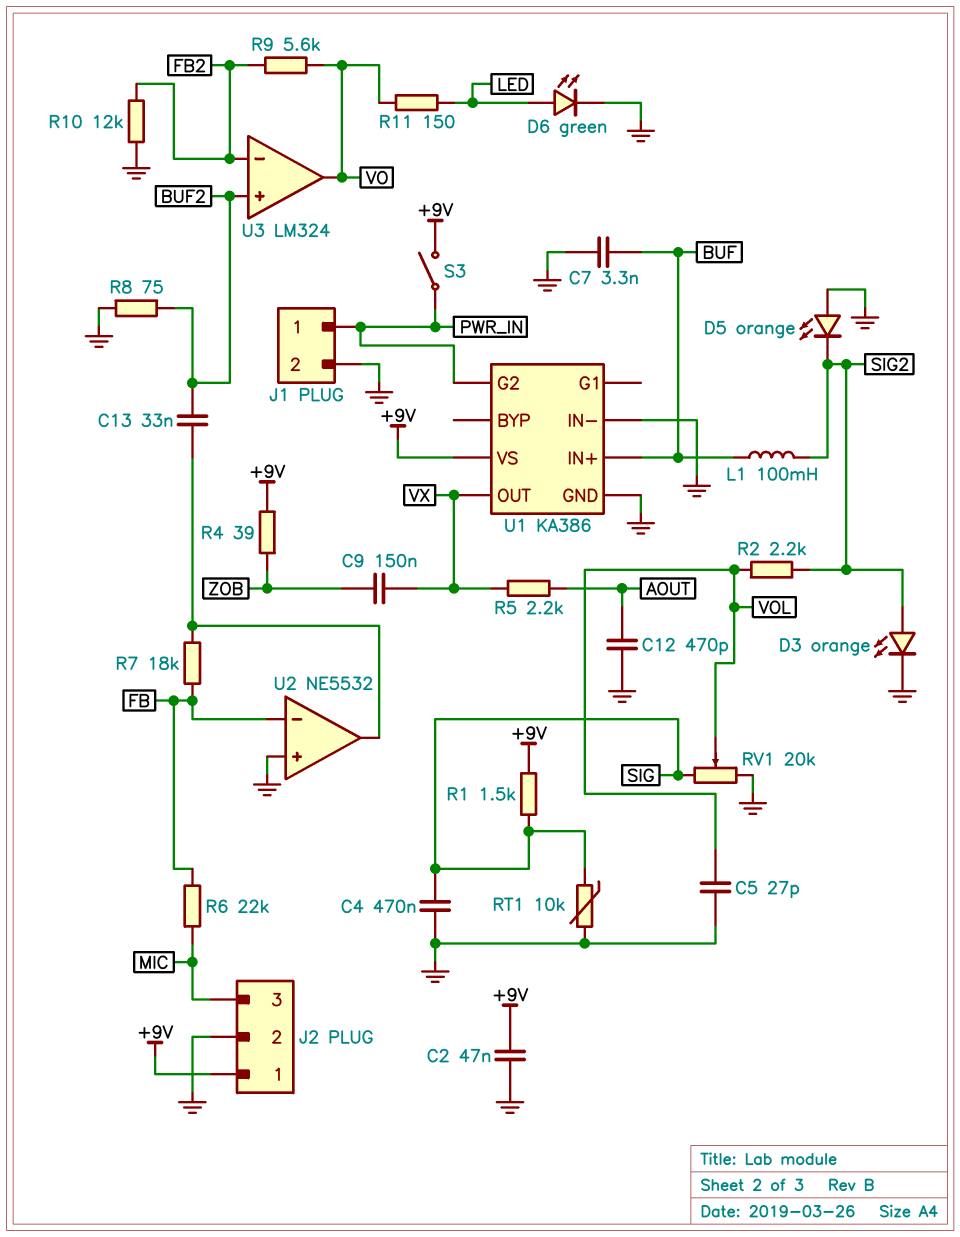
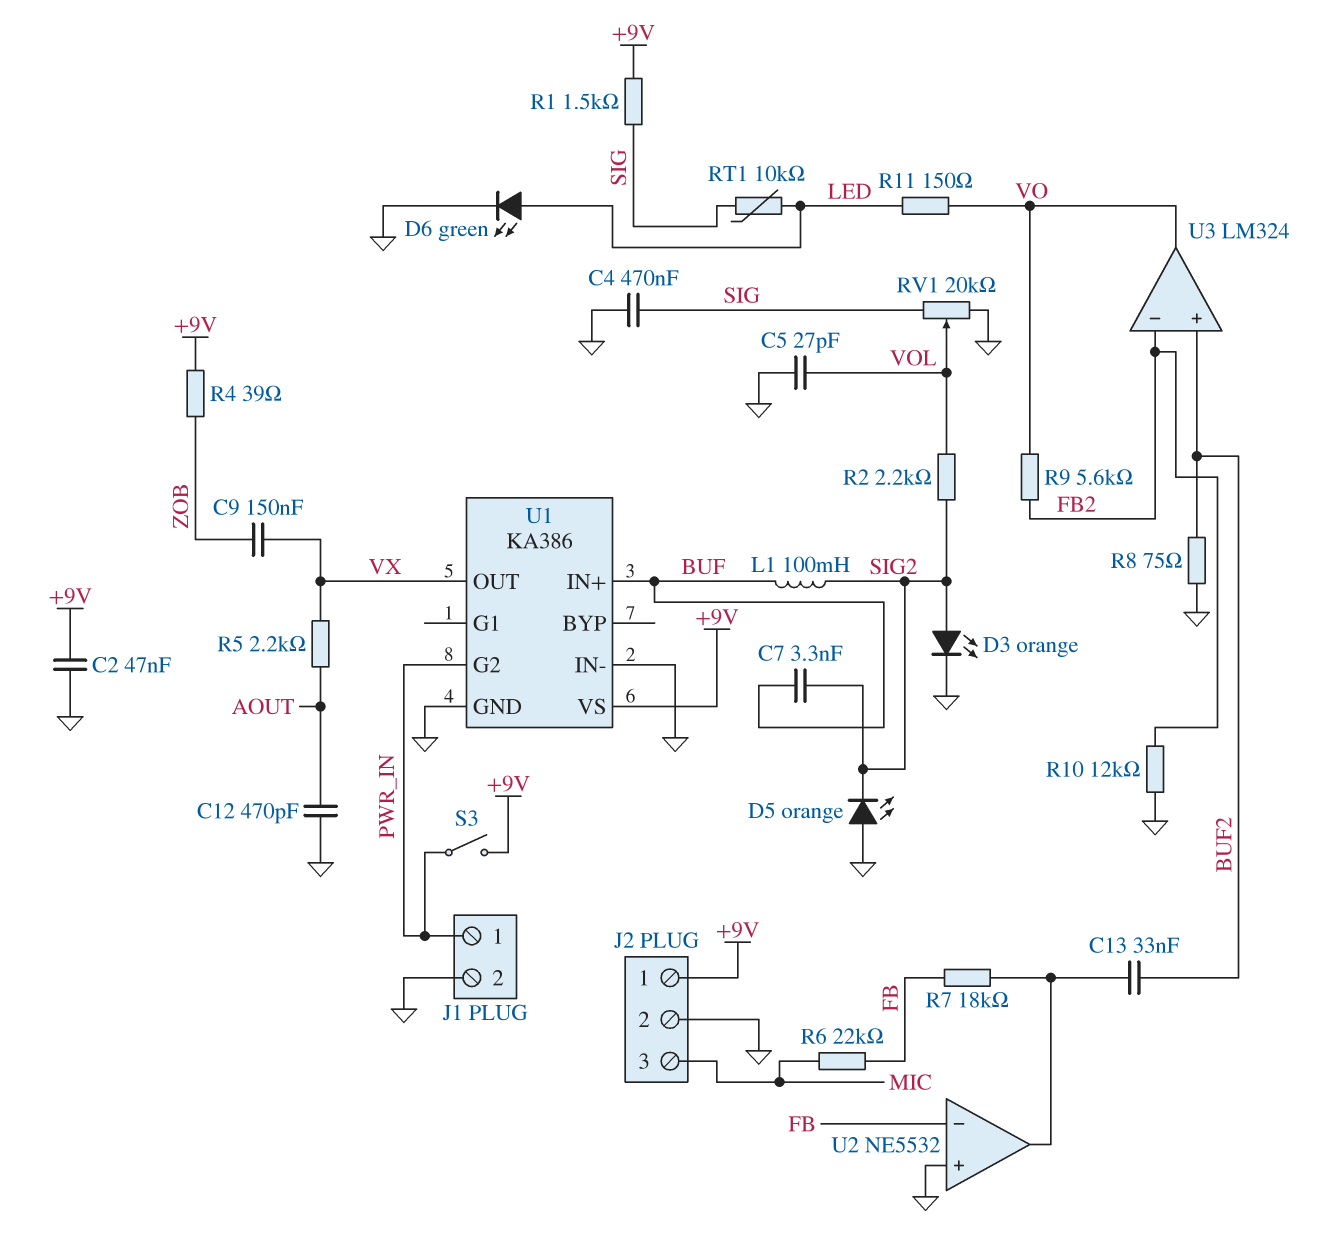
C7: 3.3nF (BUF, GND) -> 3.3nF (BUF, SIG2)
RT1: 10k (GND, SIG) -> 10k (LED, SIG)

